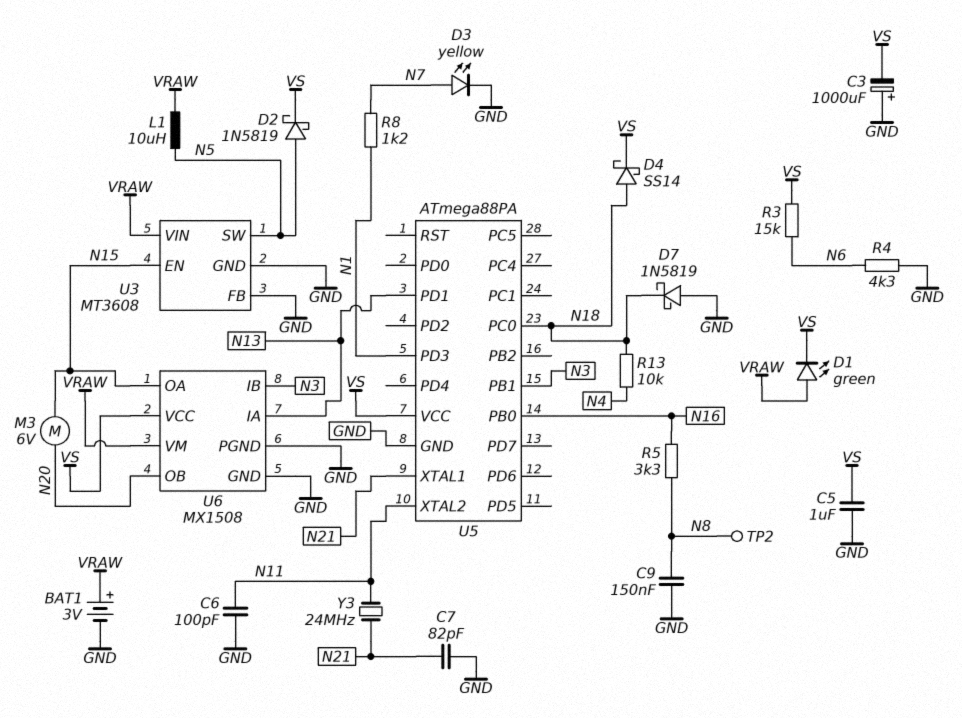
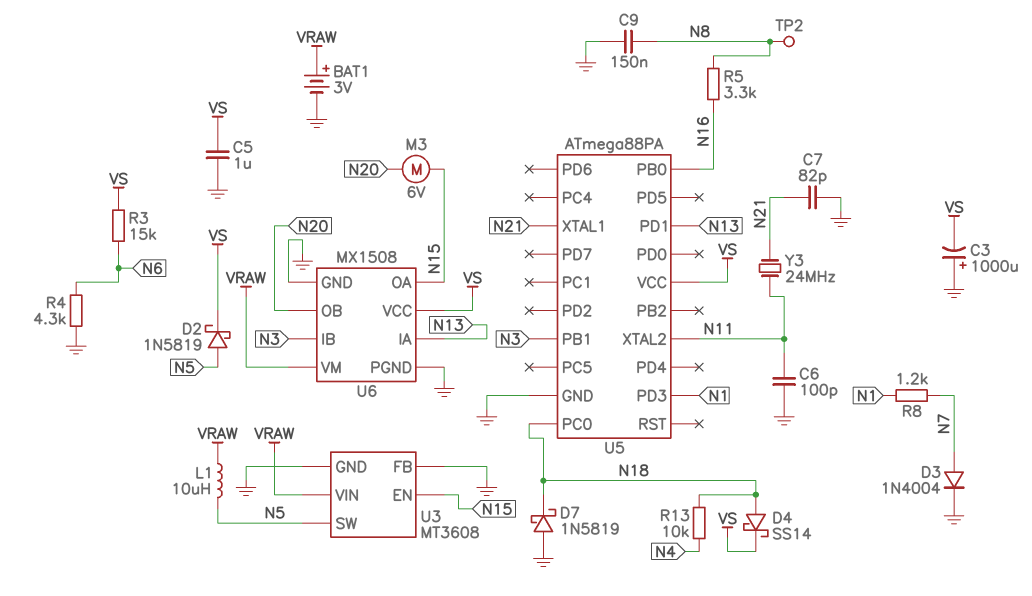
D1: LED green (A VRAW, K VS) -> none
D3: LED yellow (A N7, K GND) -> diode 1N4004 (A N7, K GND)

